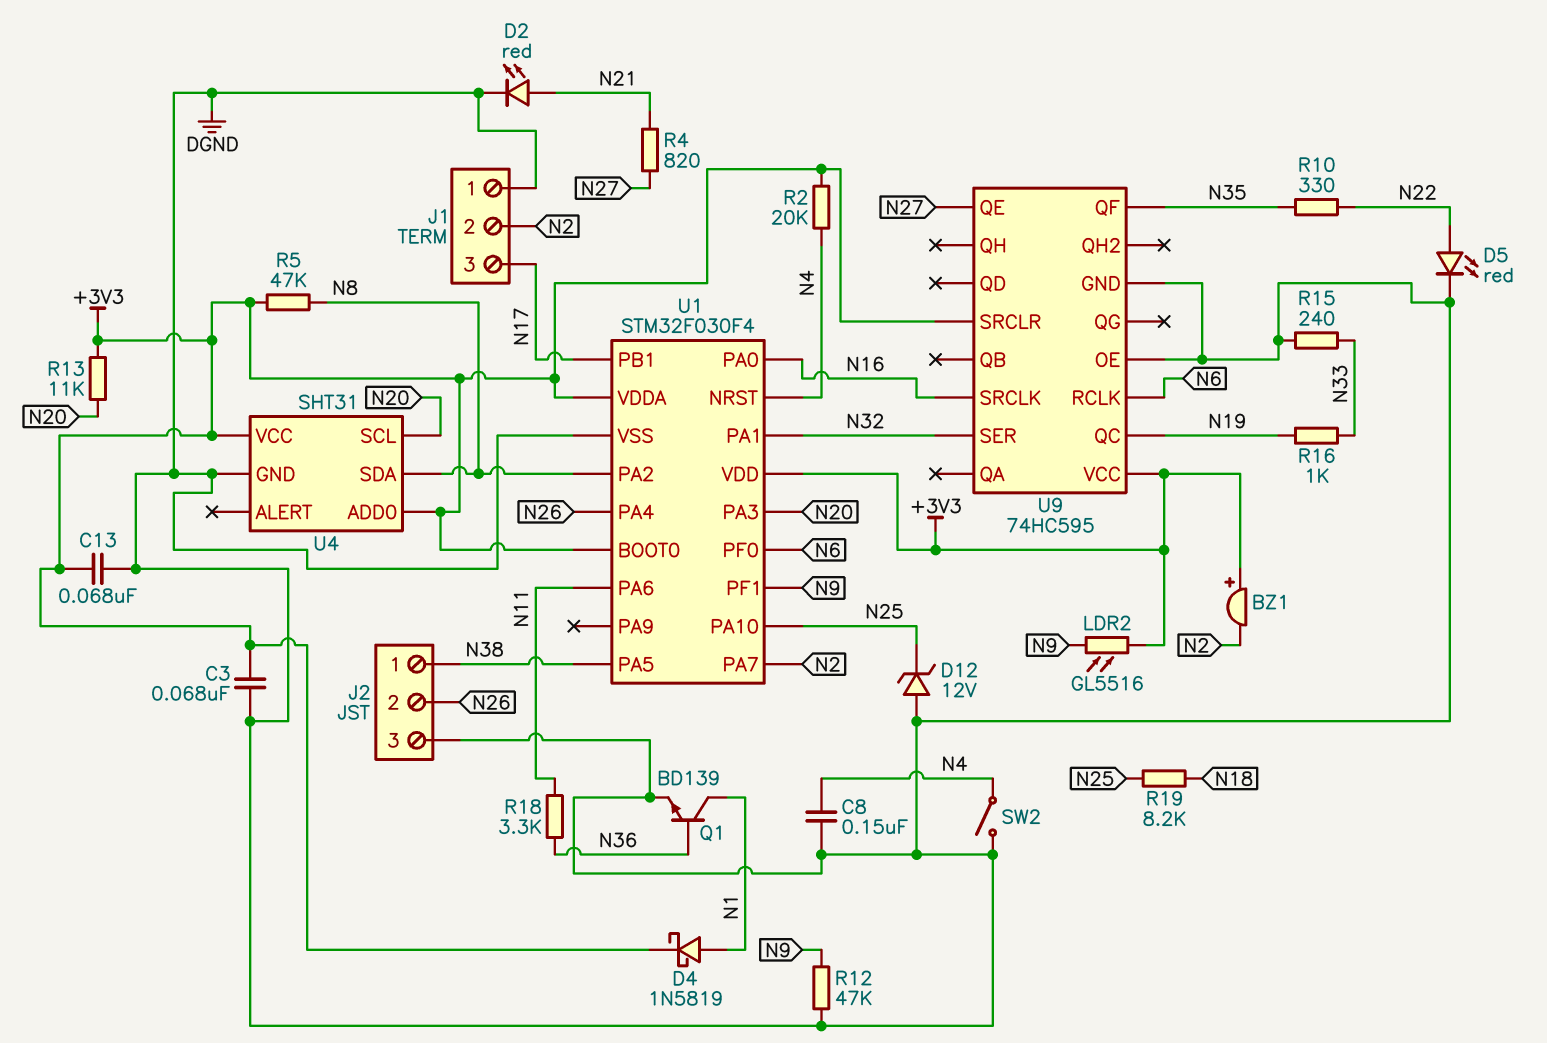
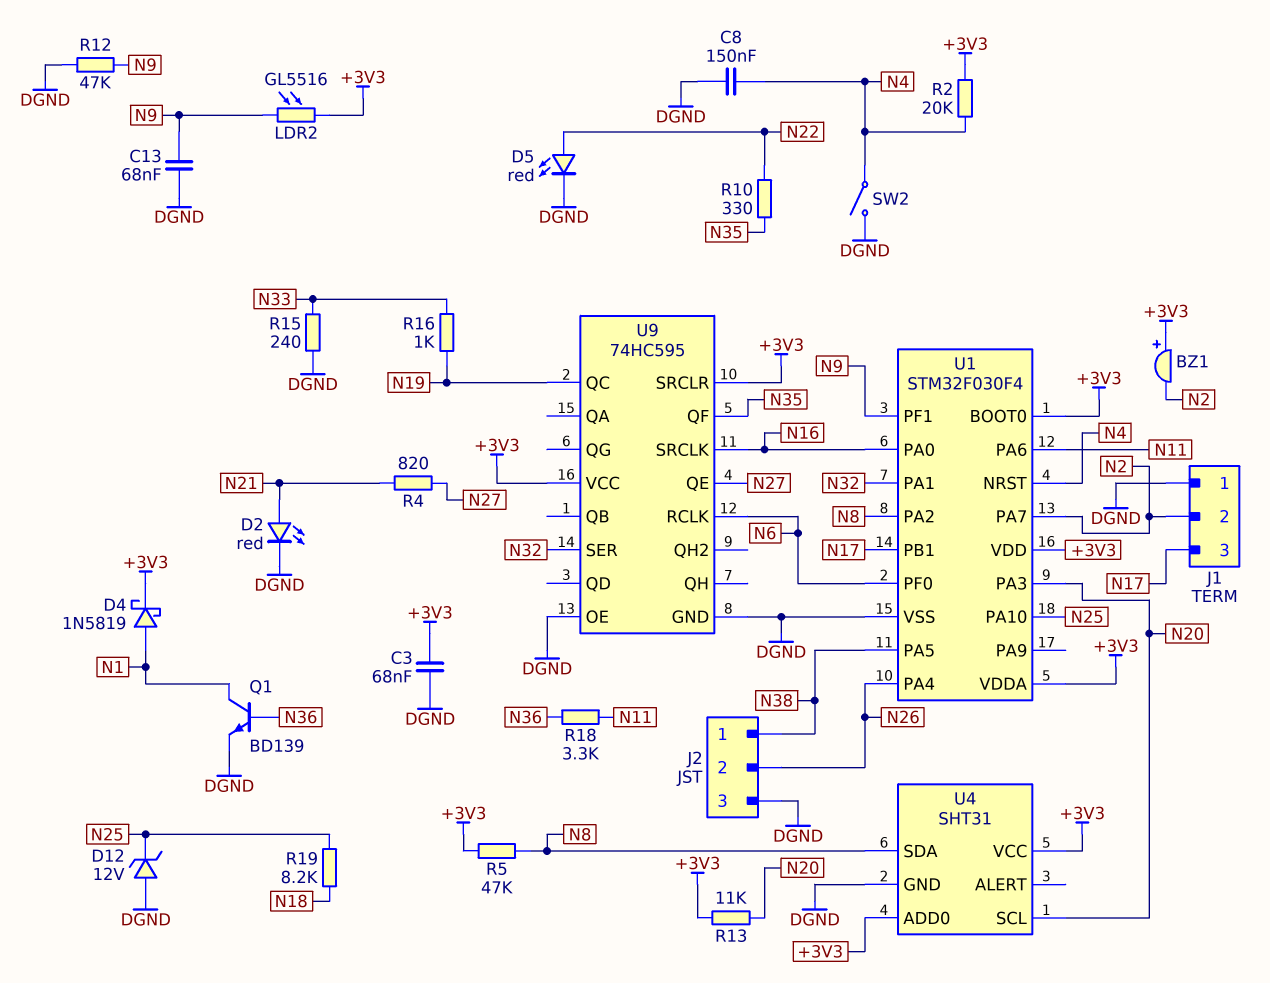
C13: 68nF (+3V3, DGND) -> 68nF (DGND, N9)

